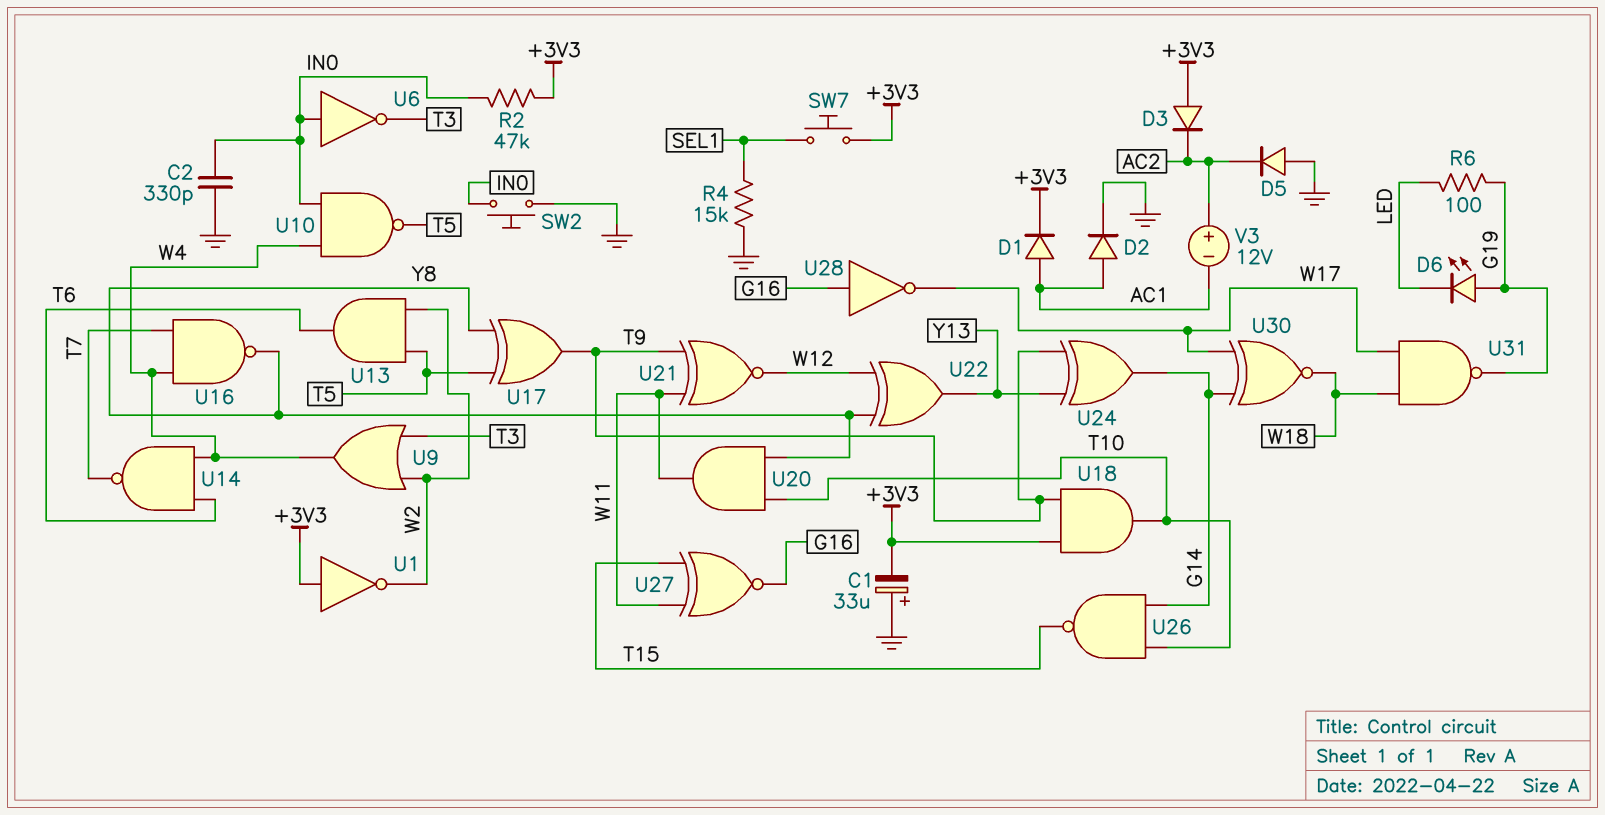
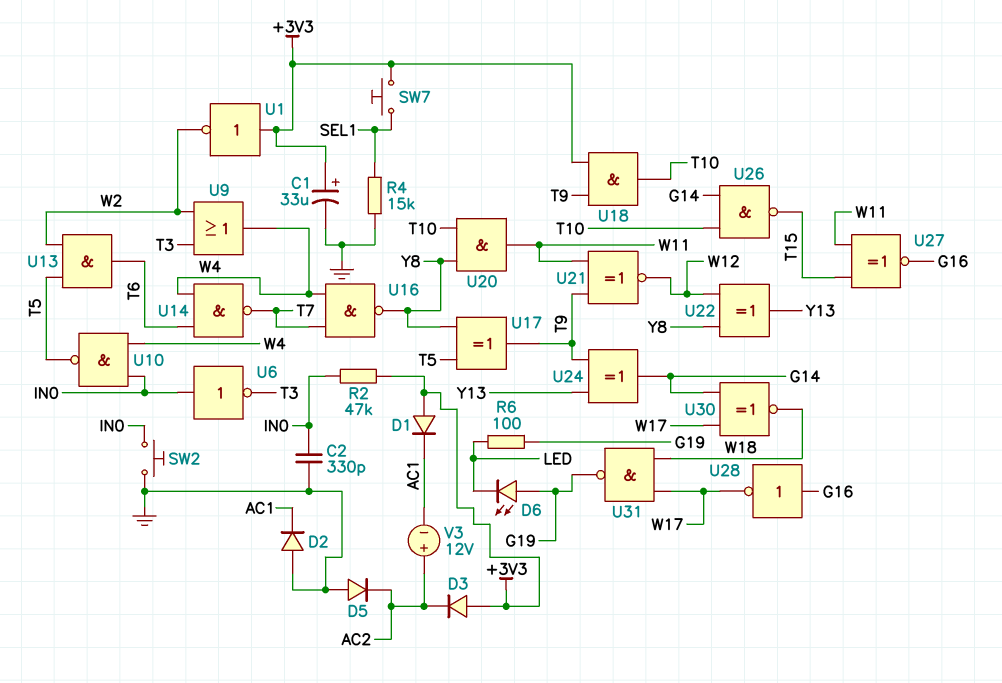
C1: 33uF (plus GND, minus +3V3) -> 33uF (plus +3V3, minus GND)
D1: diode (A AC1, K +3V3) -> diode (A +3V3, K AC1)
D2: diode (A AC1, K GND) -> diode (A GND, K AC1)

